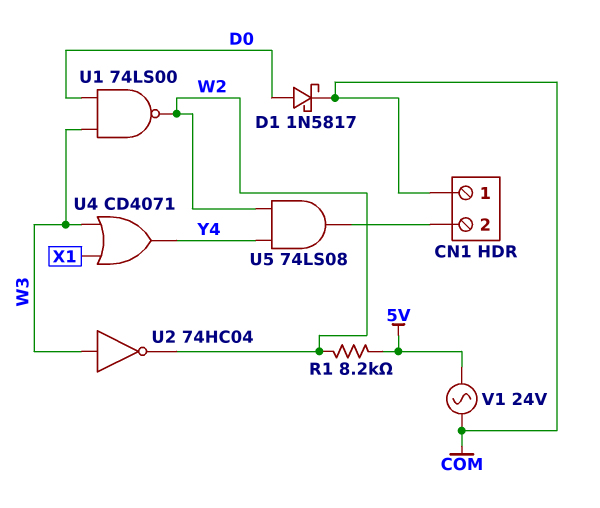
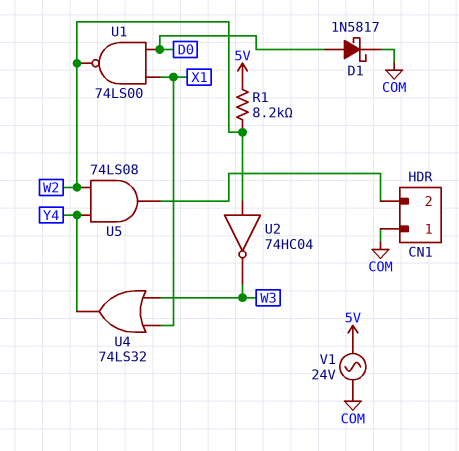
U1: NAND 74LS00 (in D0, in W3, out W2) -> NAND 74LS00 (in D0, in X1, out W2)
U2: NOT 74HC04 (in W3, out W2) -> NOT 74HC04 (in W2, out W3)
U4: OR CD4071 (in W3, in X1, out Y4) -> OR 74LS32 (in W3, in X1, out Y4)

